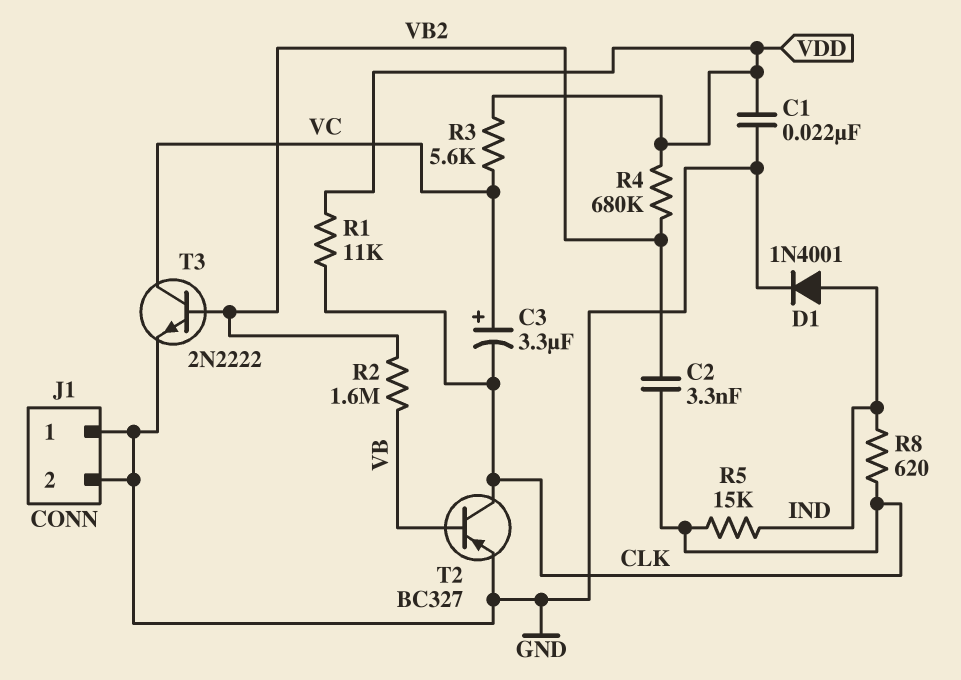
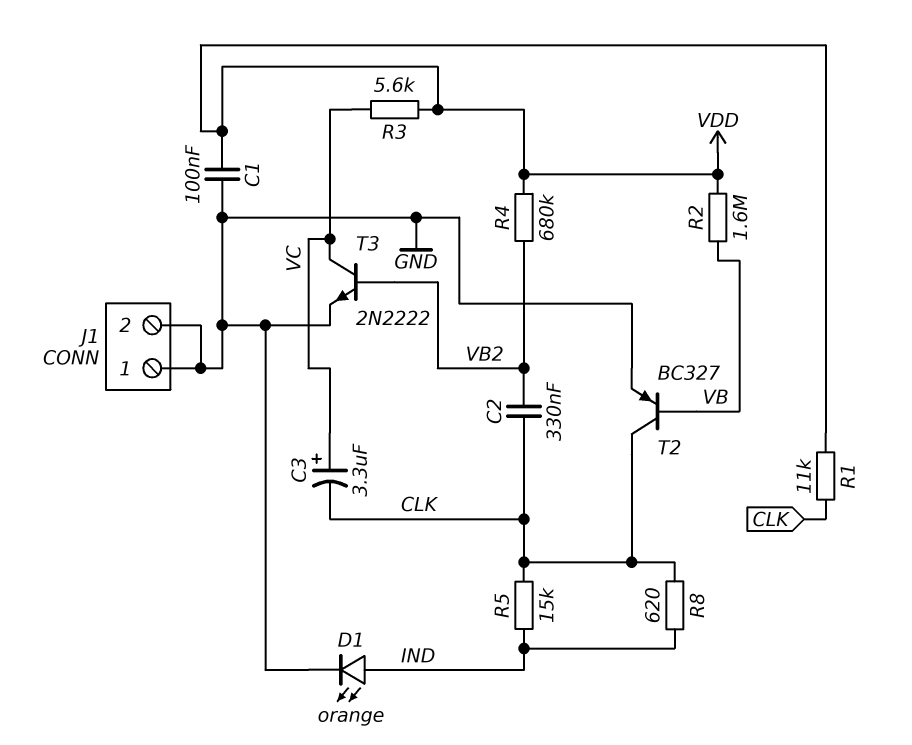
C1: 22nF (GND, VDD) -> 100nF (GND, VDD)
C2: 3.3nF (CLK, VB2) -> 330nF (CLK, VB2)
D1: diode 1N4001 (A IND, K GND) -> LED orange (A IND, K GND)
R2: 1.6M (VB, VB2) -> 1.6M (VB, VDD)

